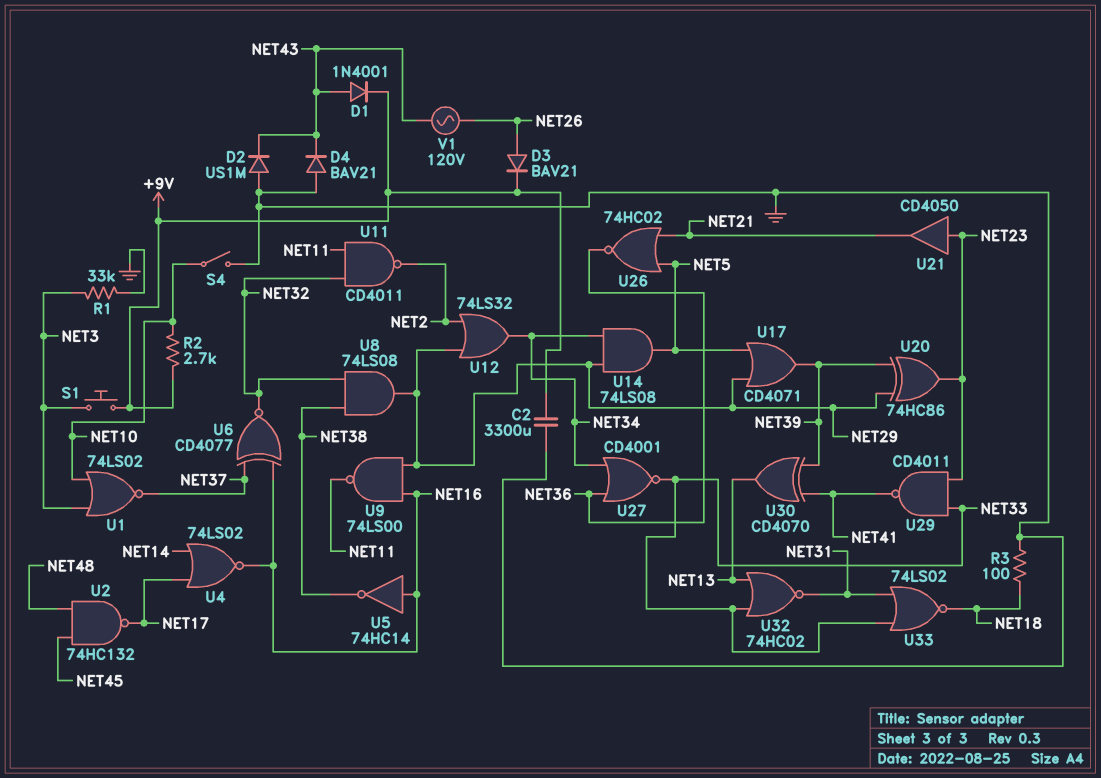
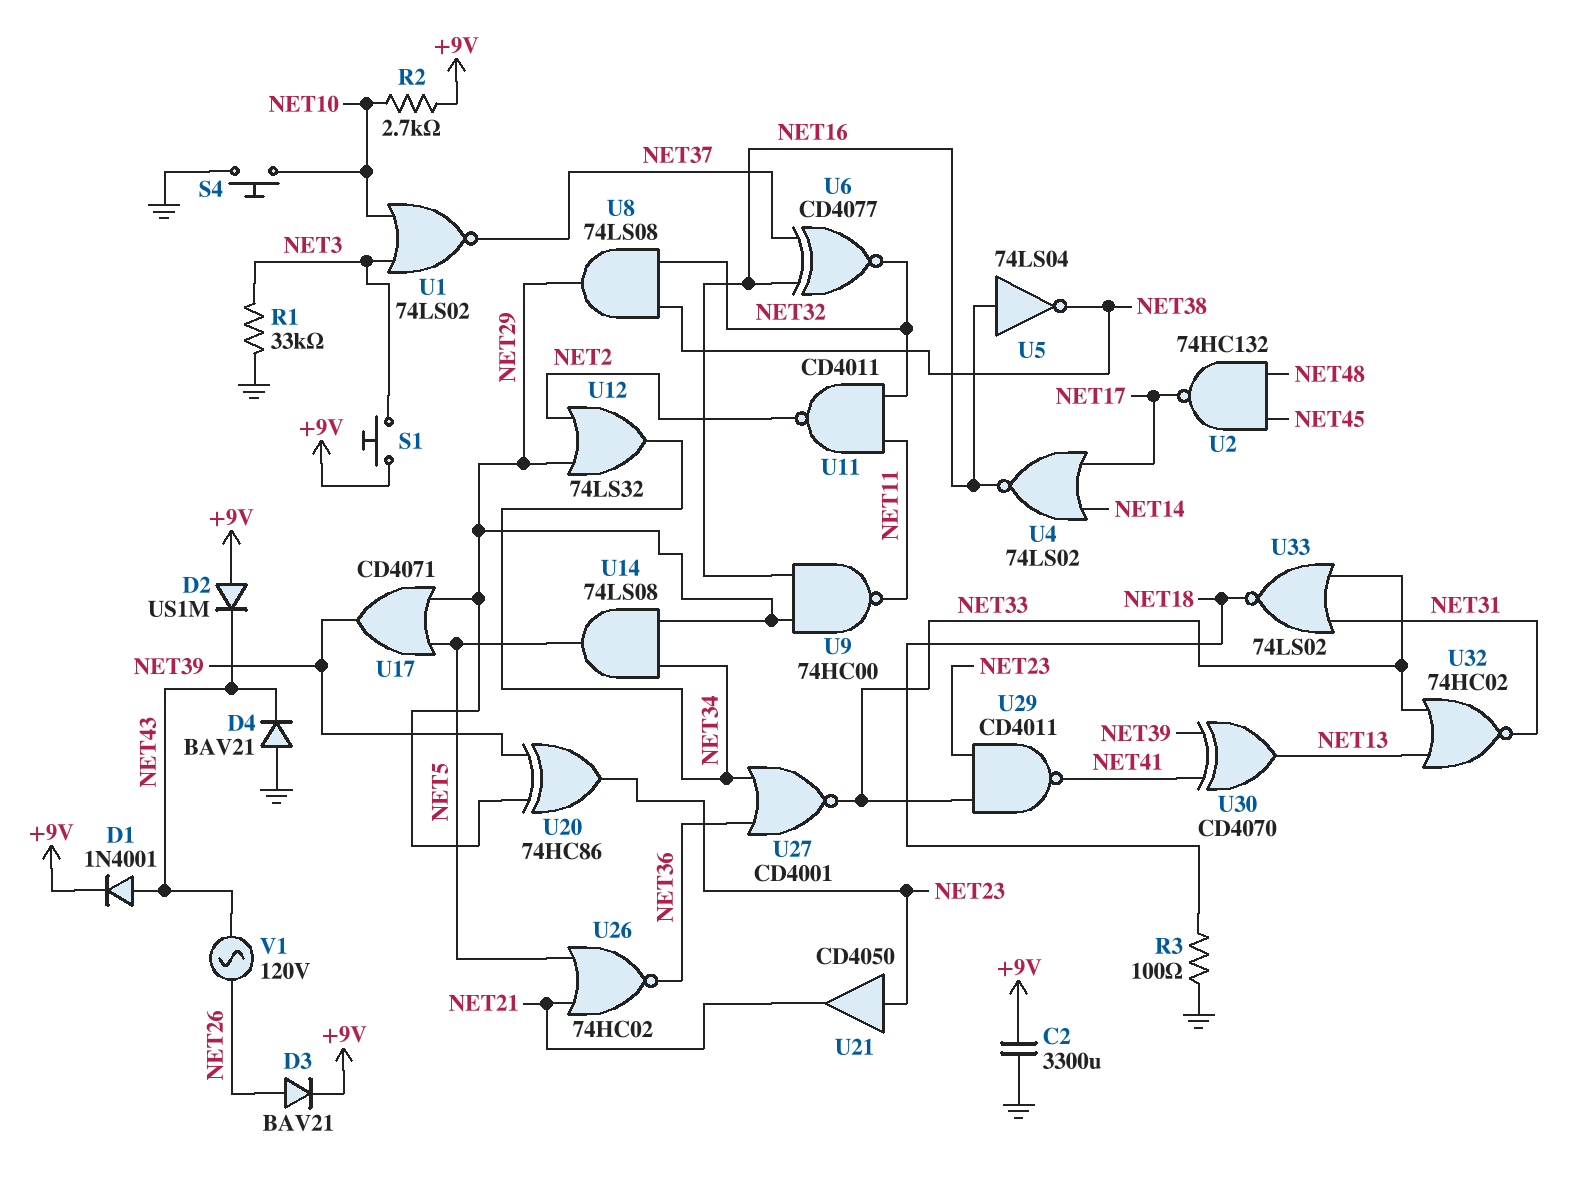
D2: diode US1M (A GND, K NET43) -> diode US1M (A +9V, K NET43)
S4: switch (GND, NET10) -> button (GND, NET10)
U5: NOT 74HC14 (in NET16, out NET38) -> NOT 74LS04 (in NET16, out NET38)
U9: NAND 74LS00 (in NET16, in NET29, out NET11) -> NAND 74HC00 (in NET16, in NET29, out NET11)

